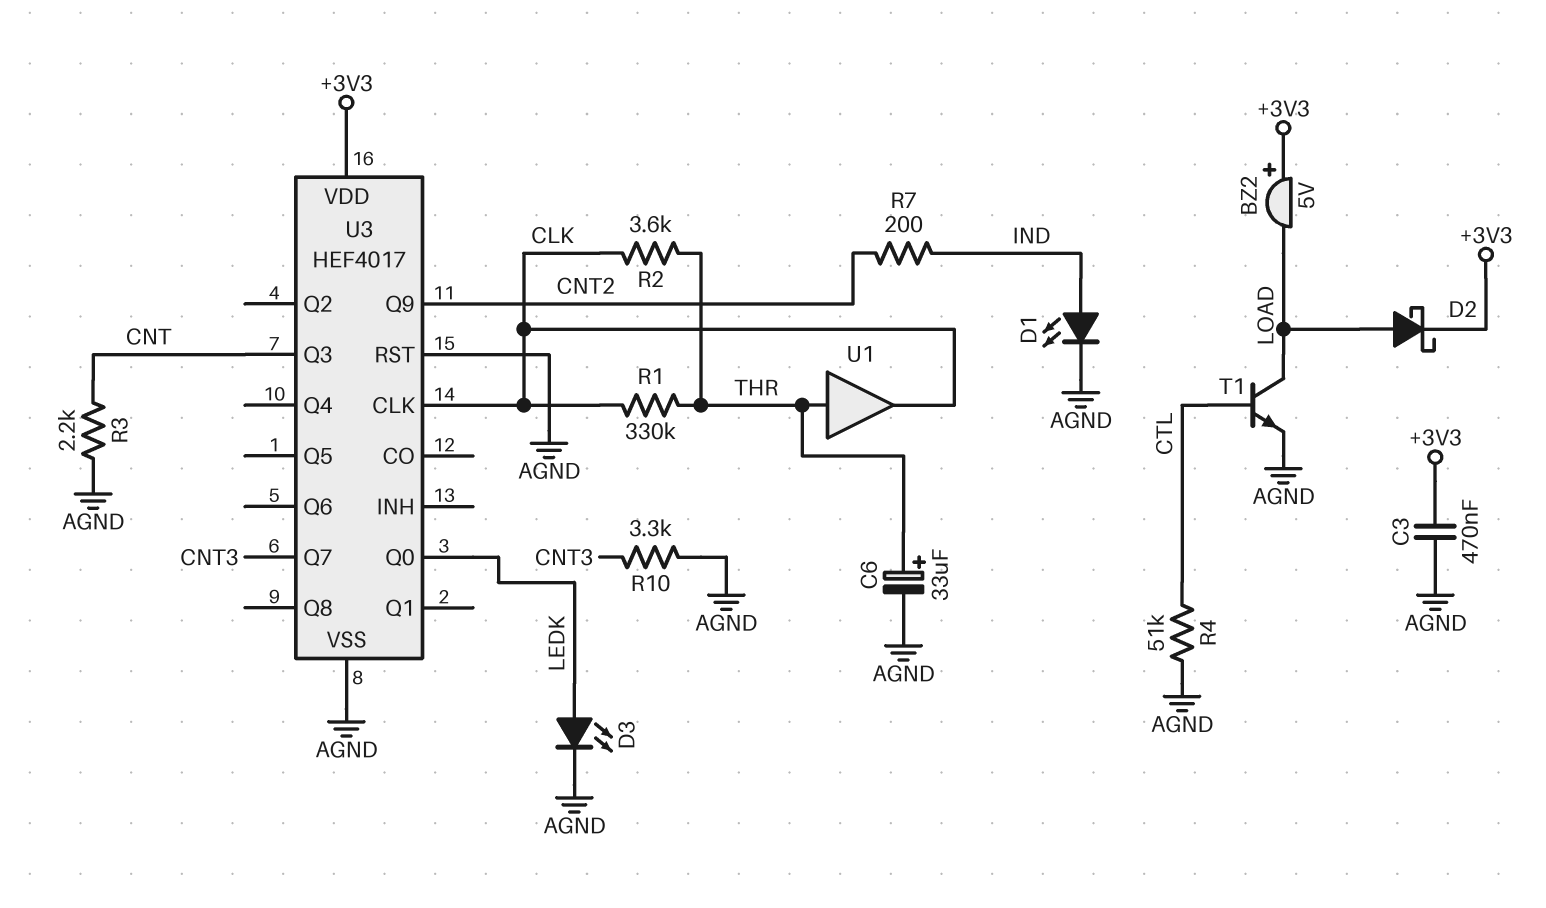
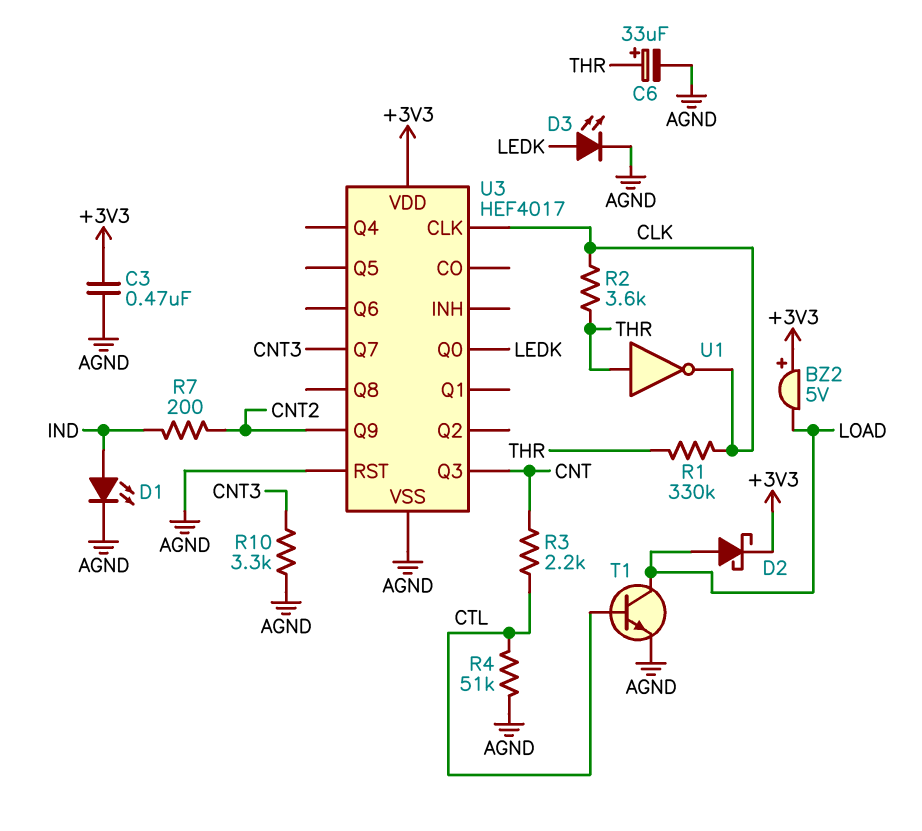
R3: 2.2k (AGND, CNT) -> 2.2k (CNT, CTL)
U1: buffer (in THR, out CLK) -> NOT (in THR, out CLK)

